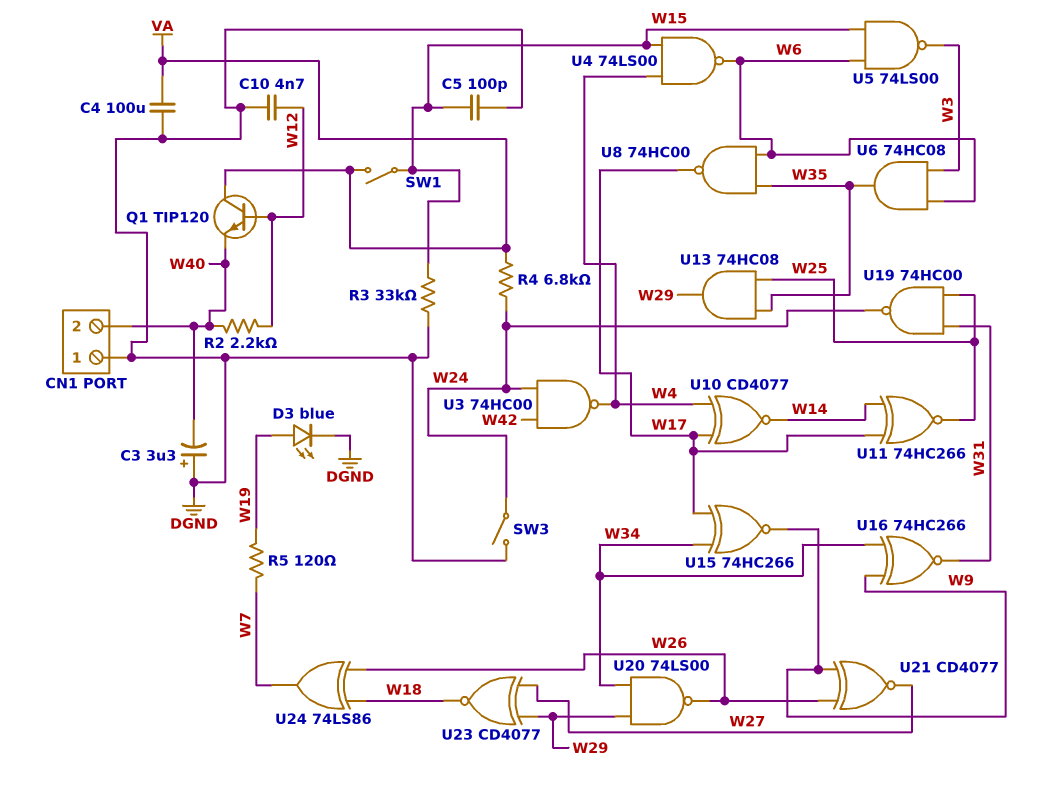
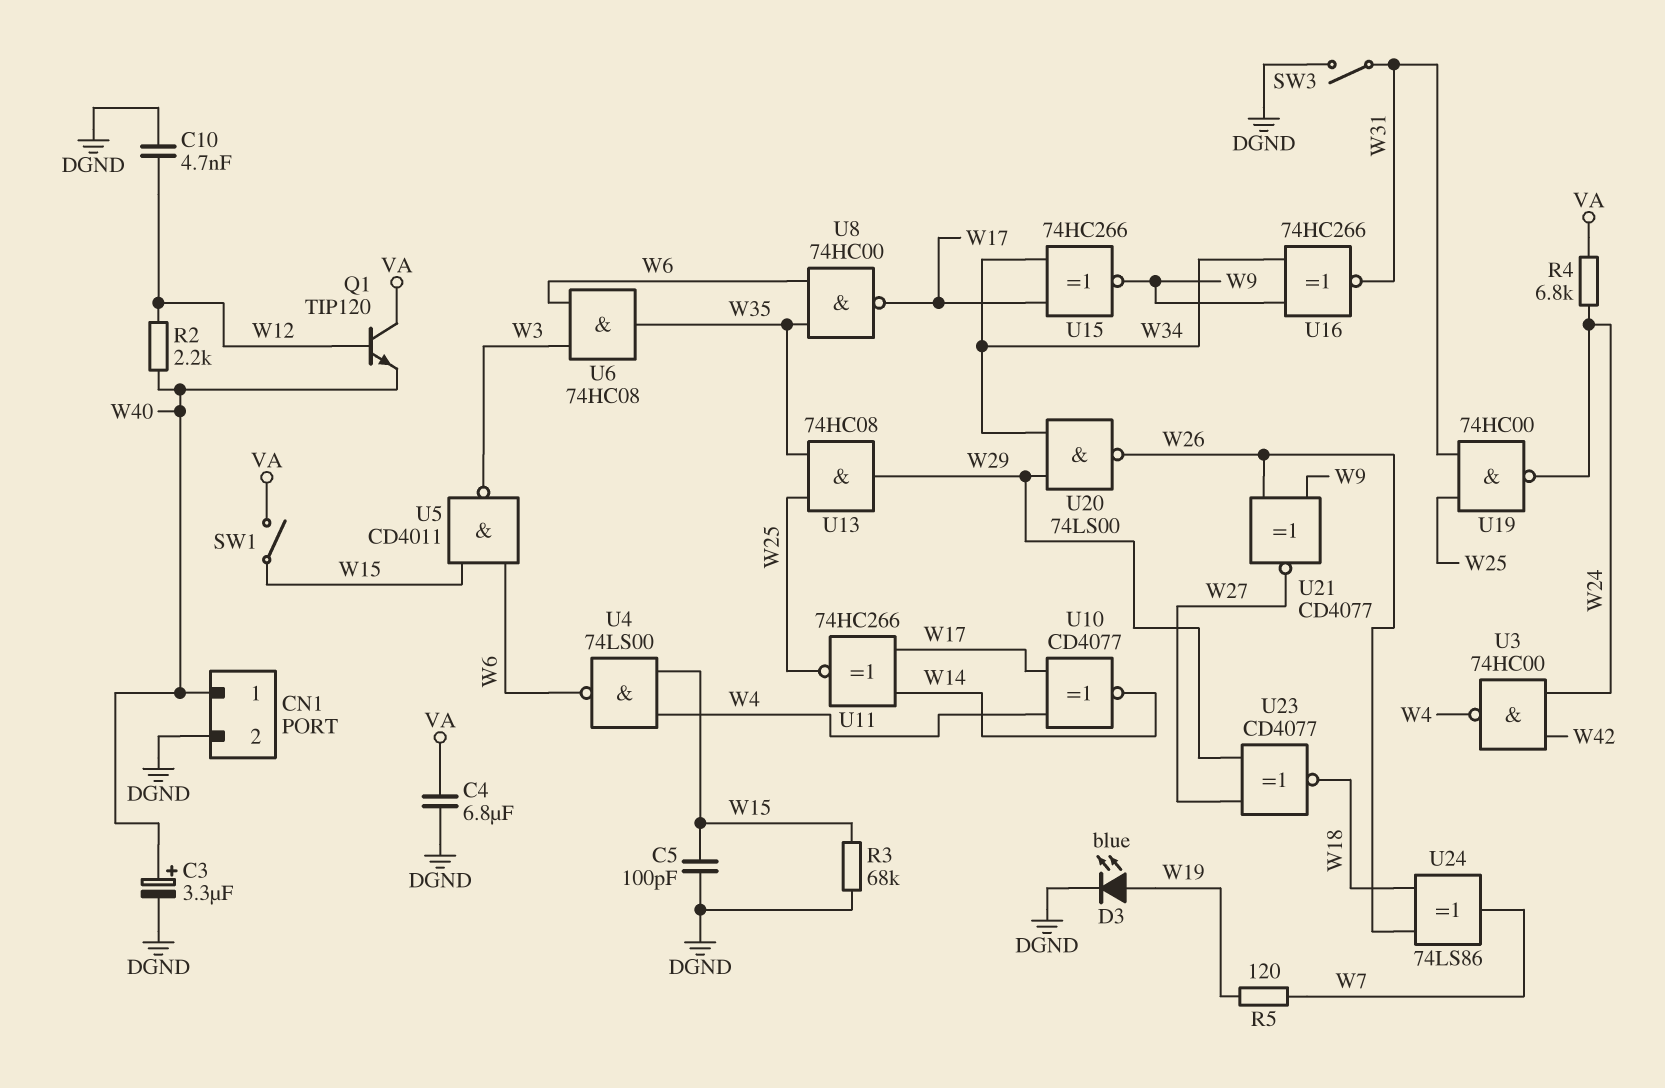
C3: 3.3uF (plus DGND, minus W40) -> 3.3uF (plus W40, minus DGND)
C4: 100uF (DGND, VA) -> 6.8uF (DGND, VA)
CN1 pin 1: DGND -> W40
CN1 pin 2: W40 -> DGND
R3: 33k (DGND, W15) -> 68k (DGND, W15)
SW3: switch (DGND, W24) -> switch (DGND, W31)
U5: NAND 74LS00 (in W6, in W15, out W3) -> NAND CD4011 (in W6, in W15, out W3)

